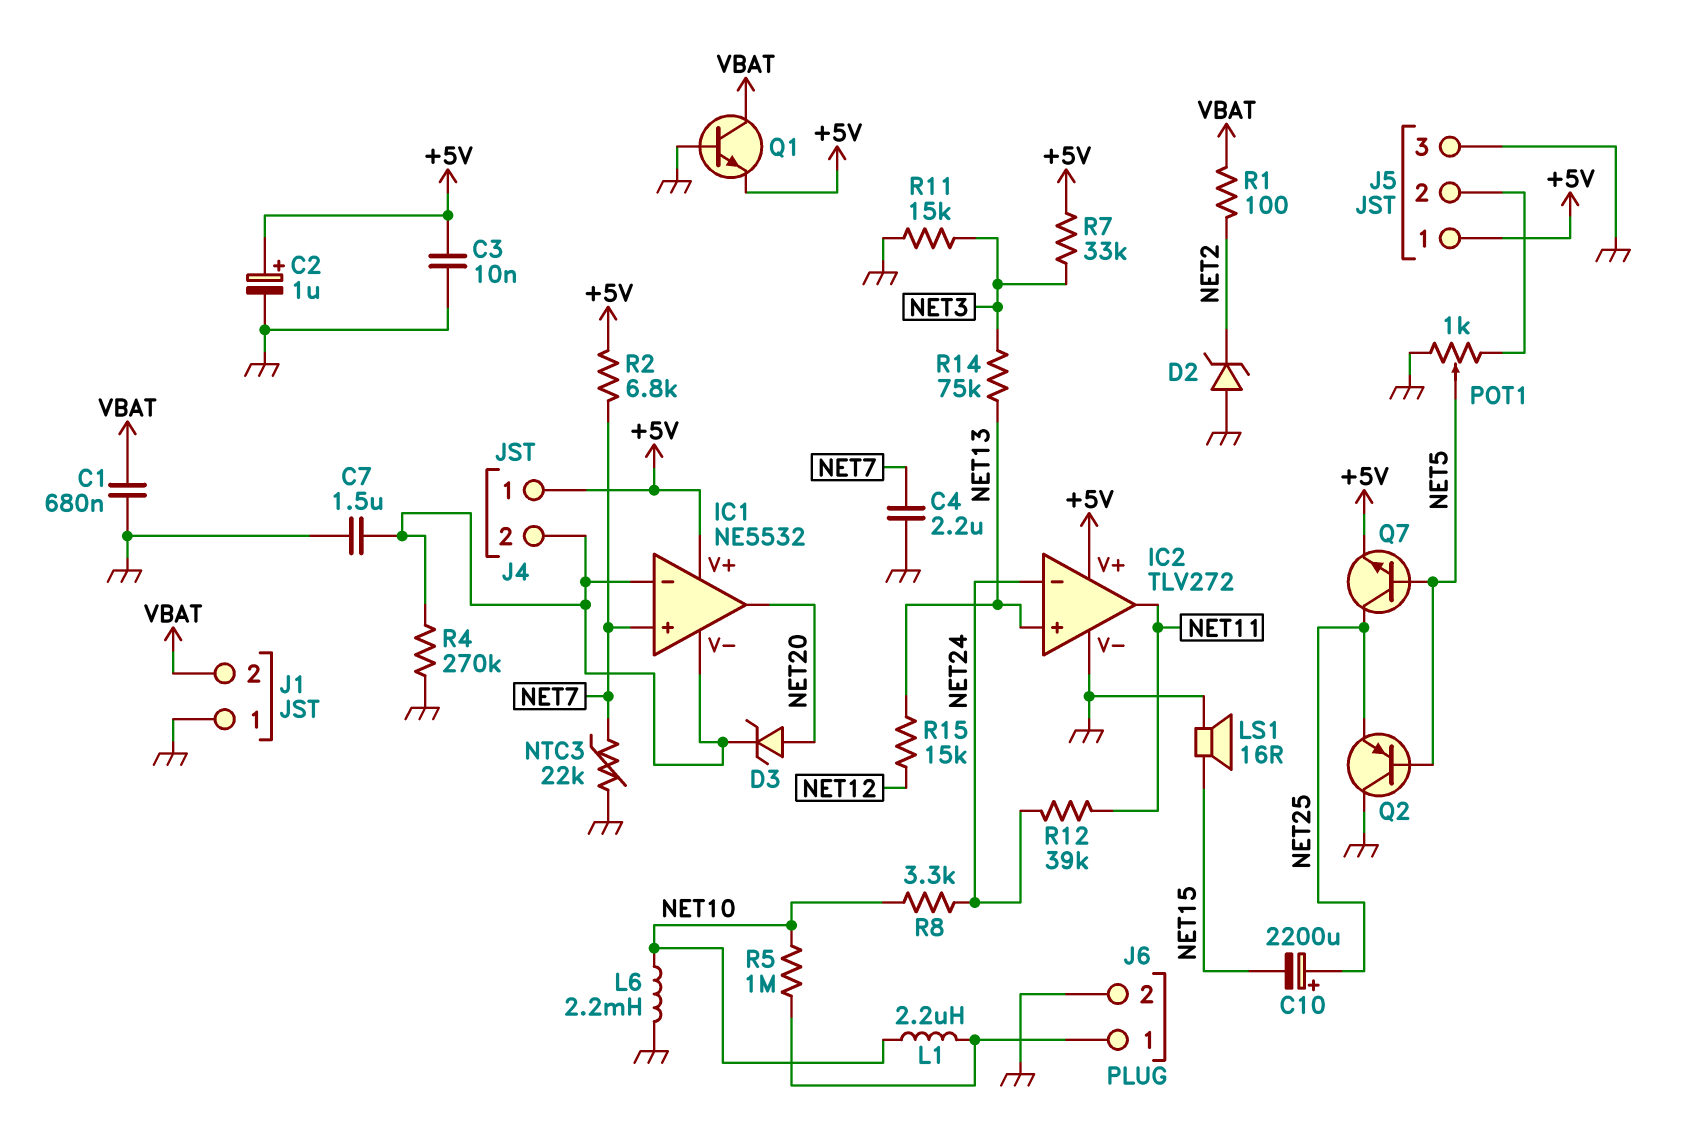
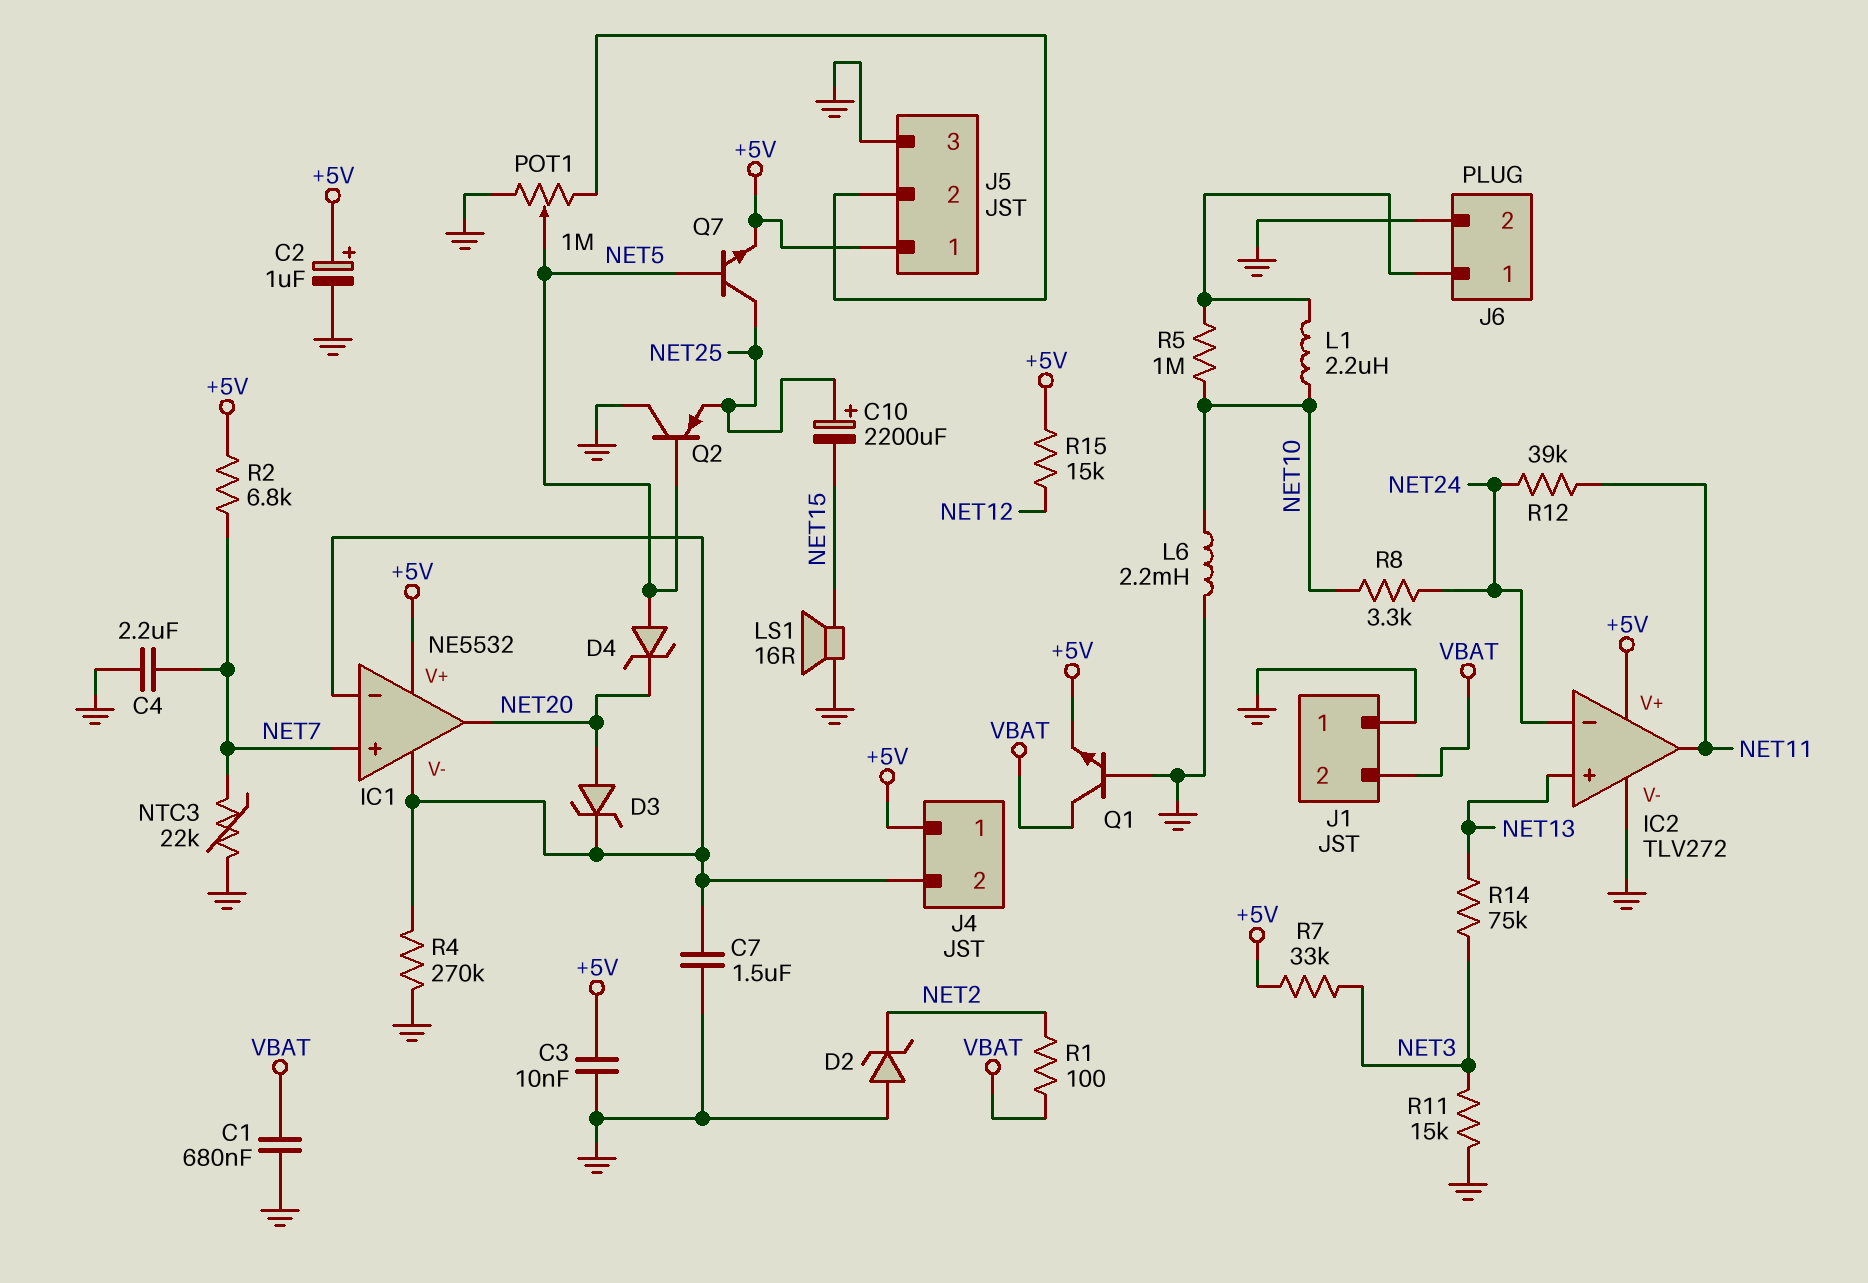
D4: none -> zener (A NET5, K NET20)
POT1: 1k (GND, J5/2, wiper NET5) -> 1M (GND, J5/2, wiper NET5)
R15: 15k (NET12, NET13) -> 15k (+5V, NET12)

